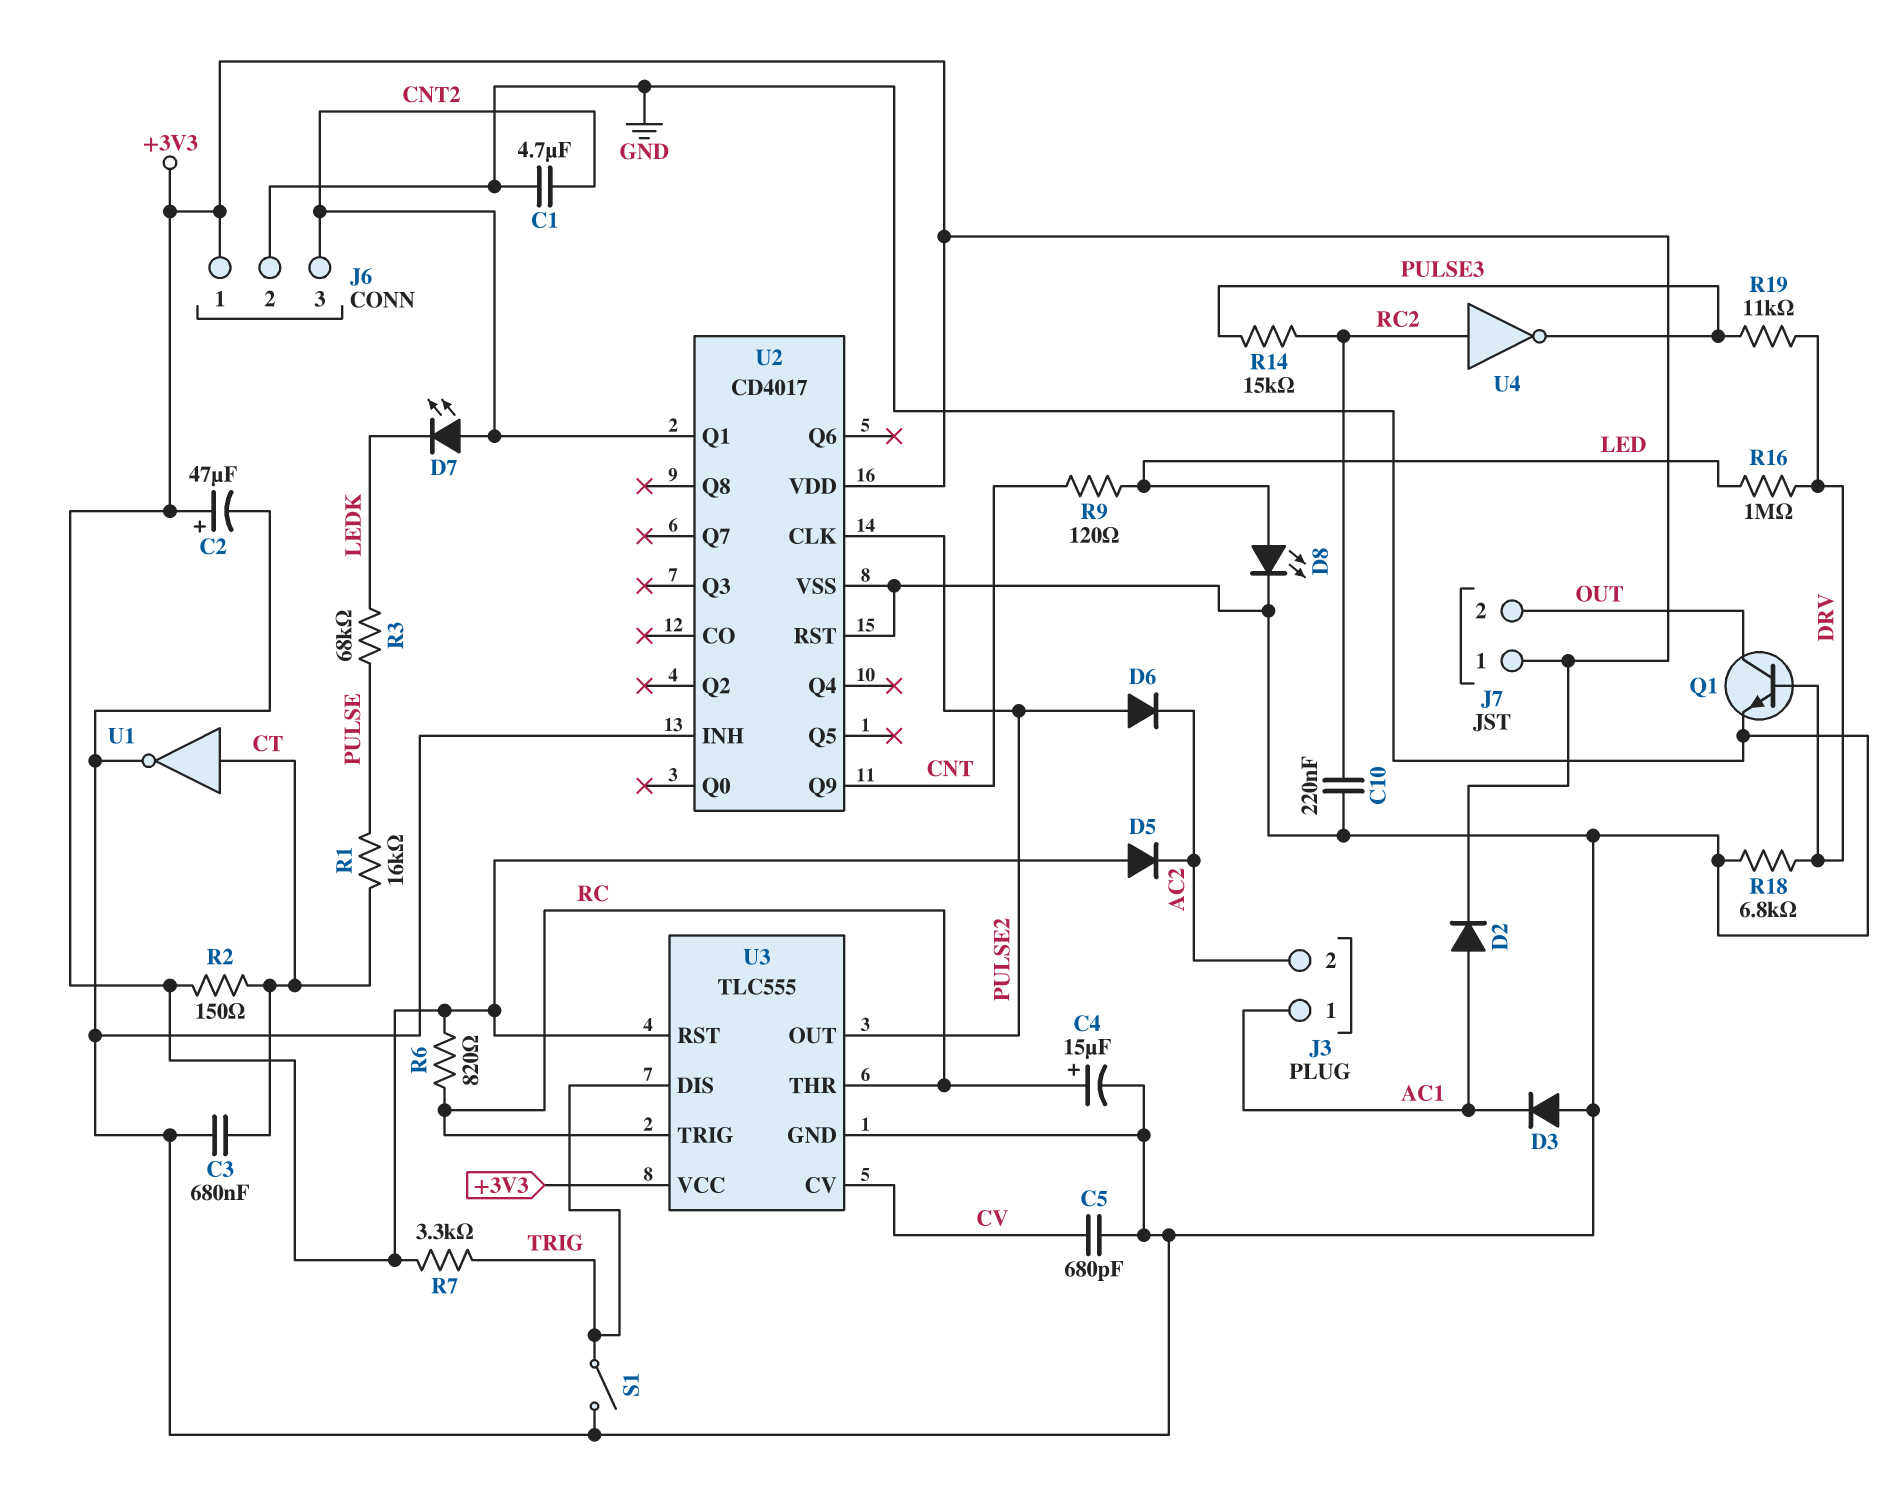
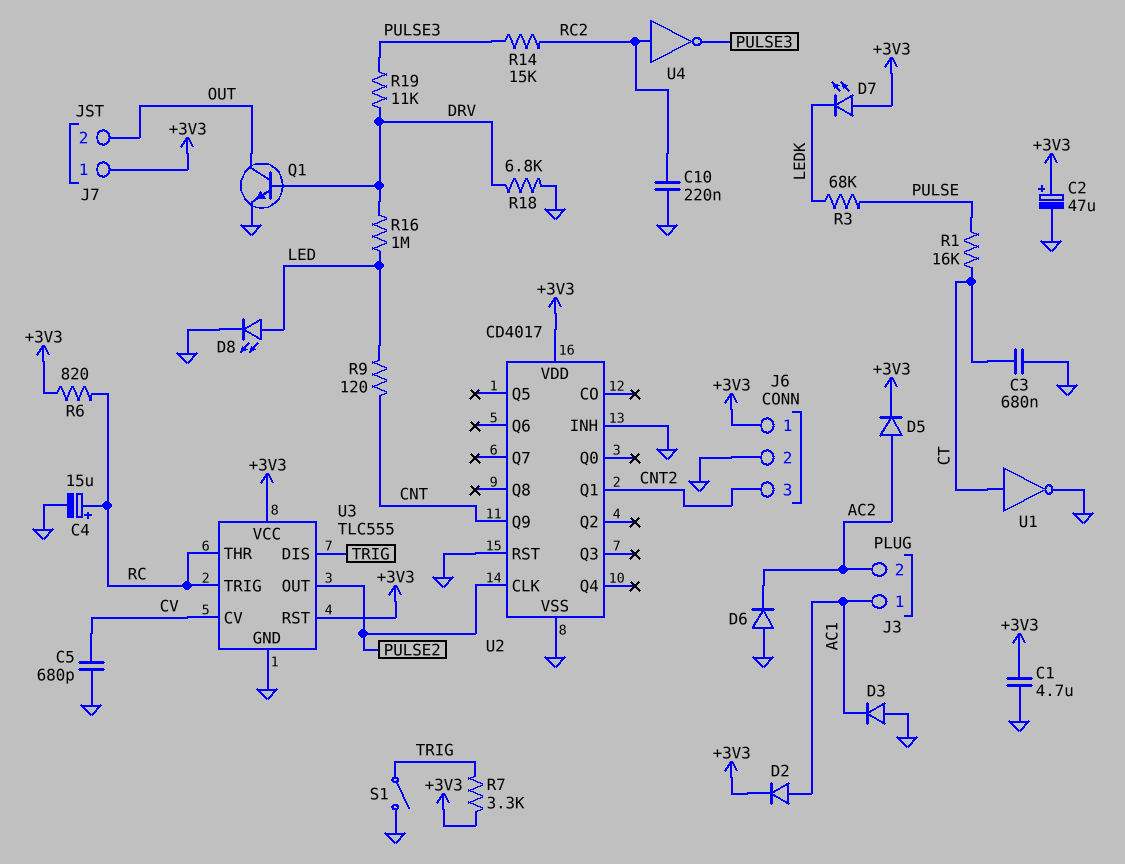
C1: 4.7uF (CNT2, GND) -> 4.7uF (+3V3, GND)
D5: diode (A +3V3, K AC2) -> diode (A AC2, K +3V3)
D6: diode (A PULSE2, K AC2) -> diode (A GND, K AC2)
D7: LED (A CNT2, K LEDK) -> LED (A +3V3, K LEDK)
R2: 150 (+3V3, CT) -> none

